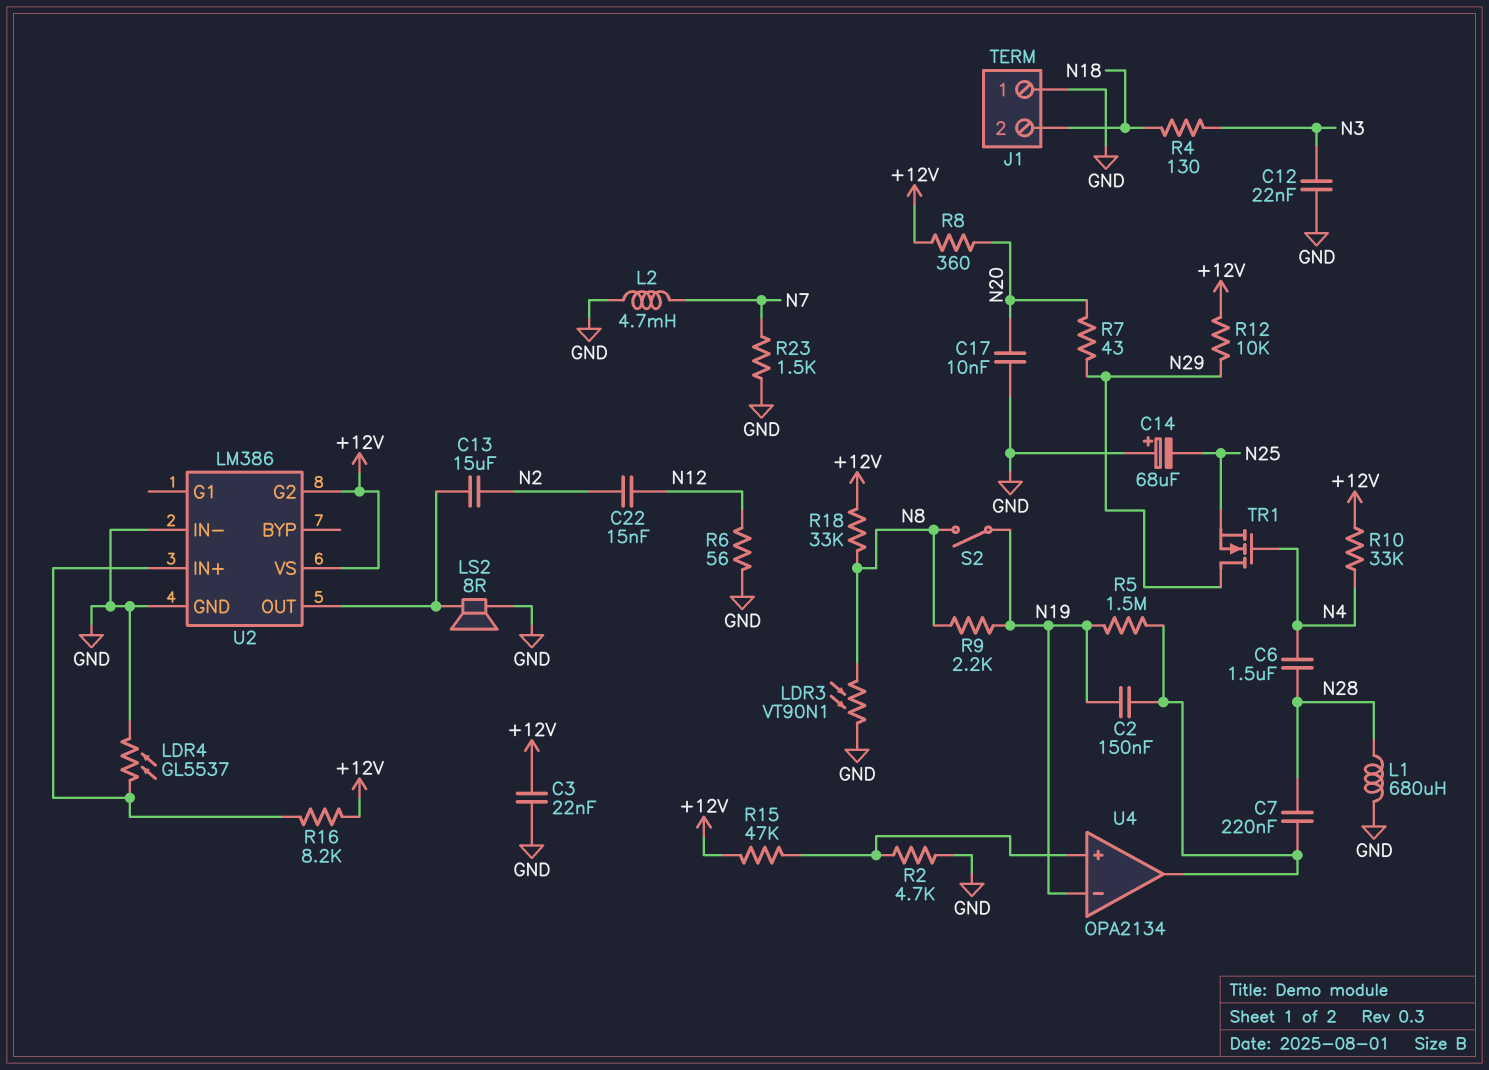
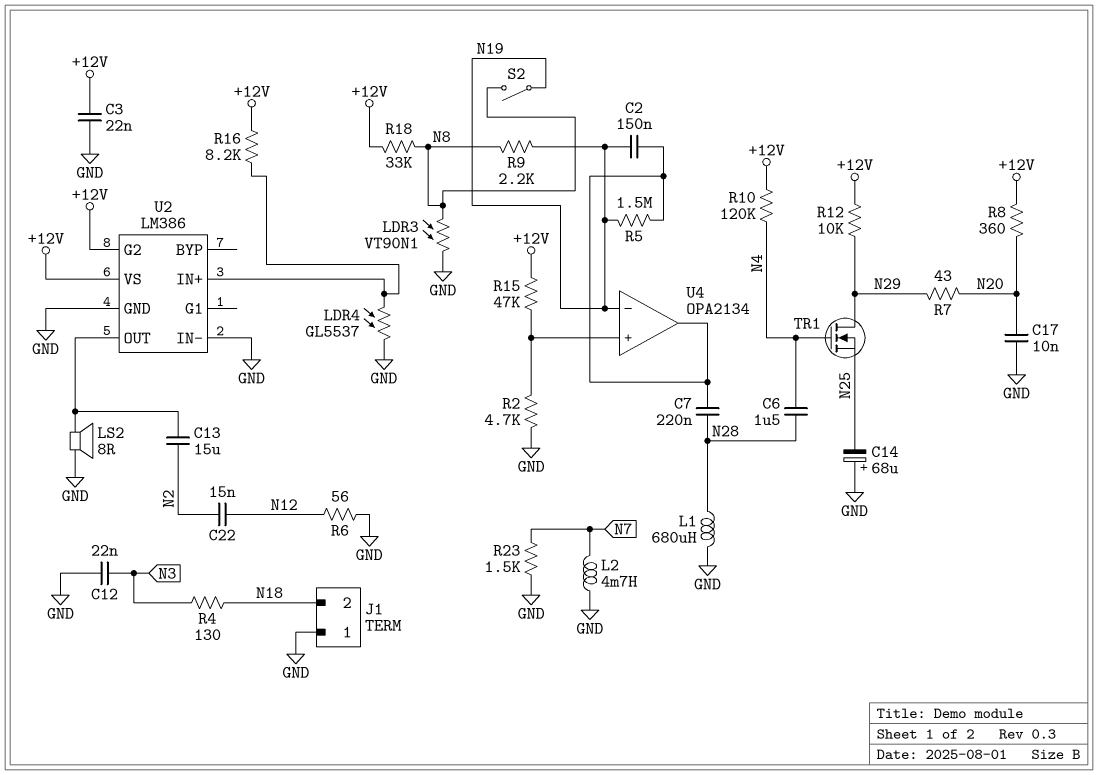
R10: 33k (+12V, N4) -> 120k (+12V, N4)

